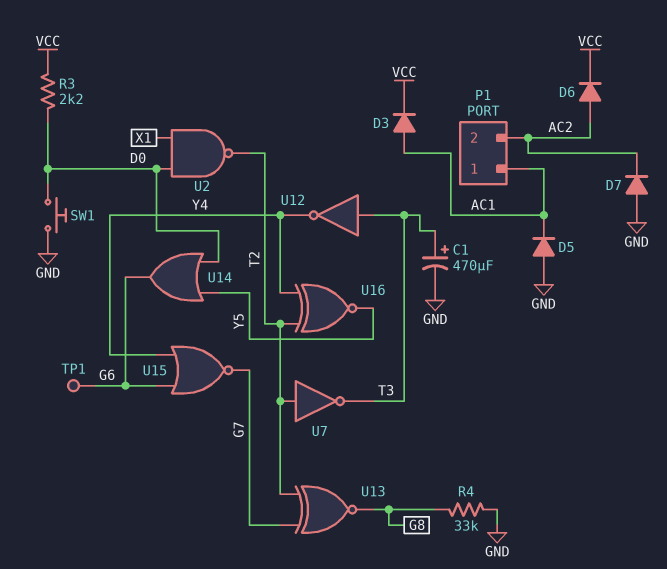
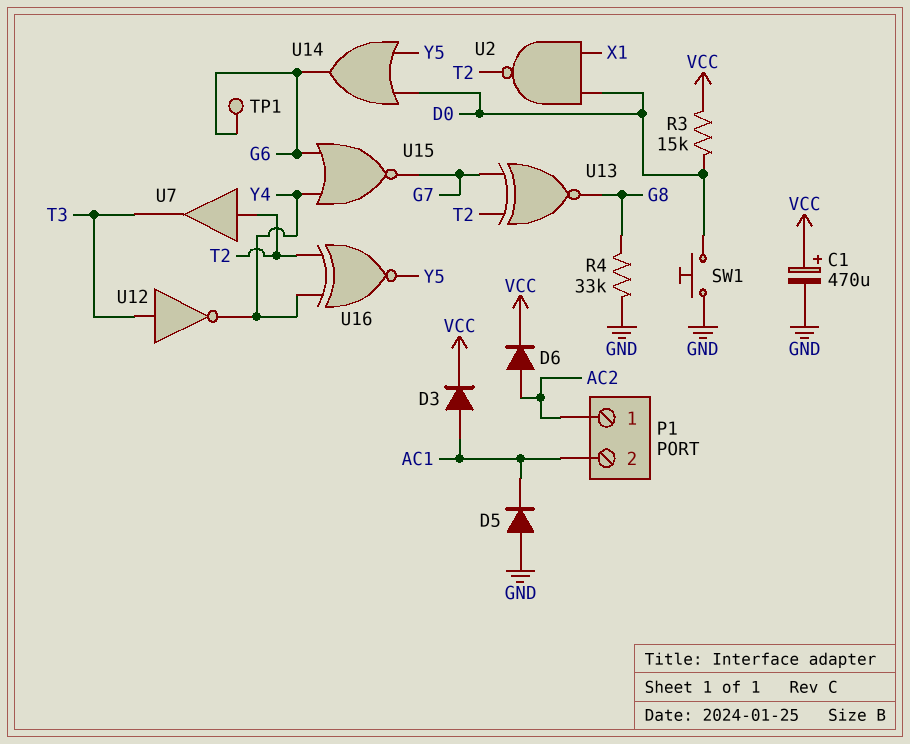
C1: 470uF (plus T3, minus GND) -> 470uF (plus VCC, minus GND)
D7: diode (A GND, K AC2) -> none
P1 pin 1: AC1 -> AC2
P1 pin 2: AC2 -> AC1
R3: 2.2k (D0, VCC) -> 15k (D0, VCC)
U7: NOT (in T2, out T3) -> buffer (in T2, out T3)

